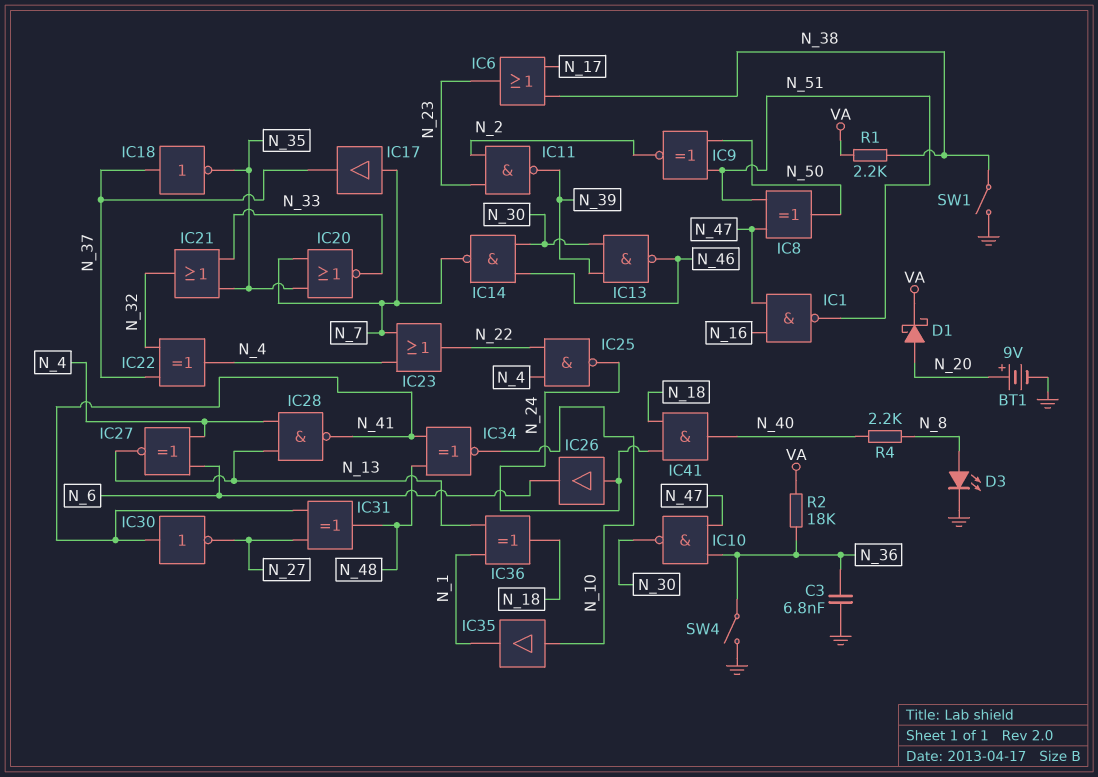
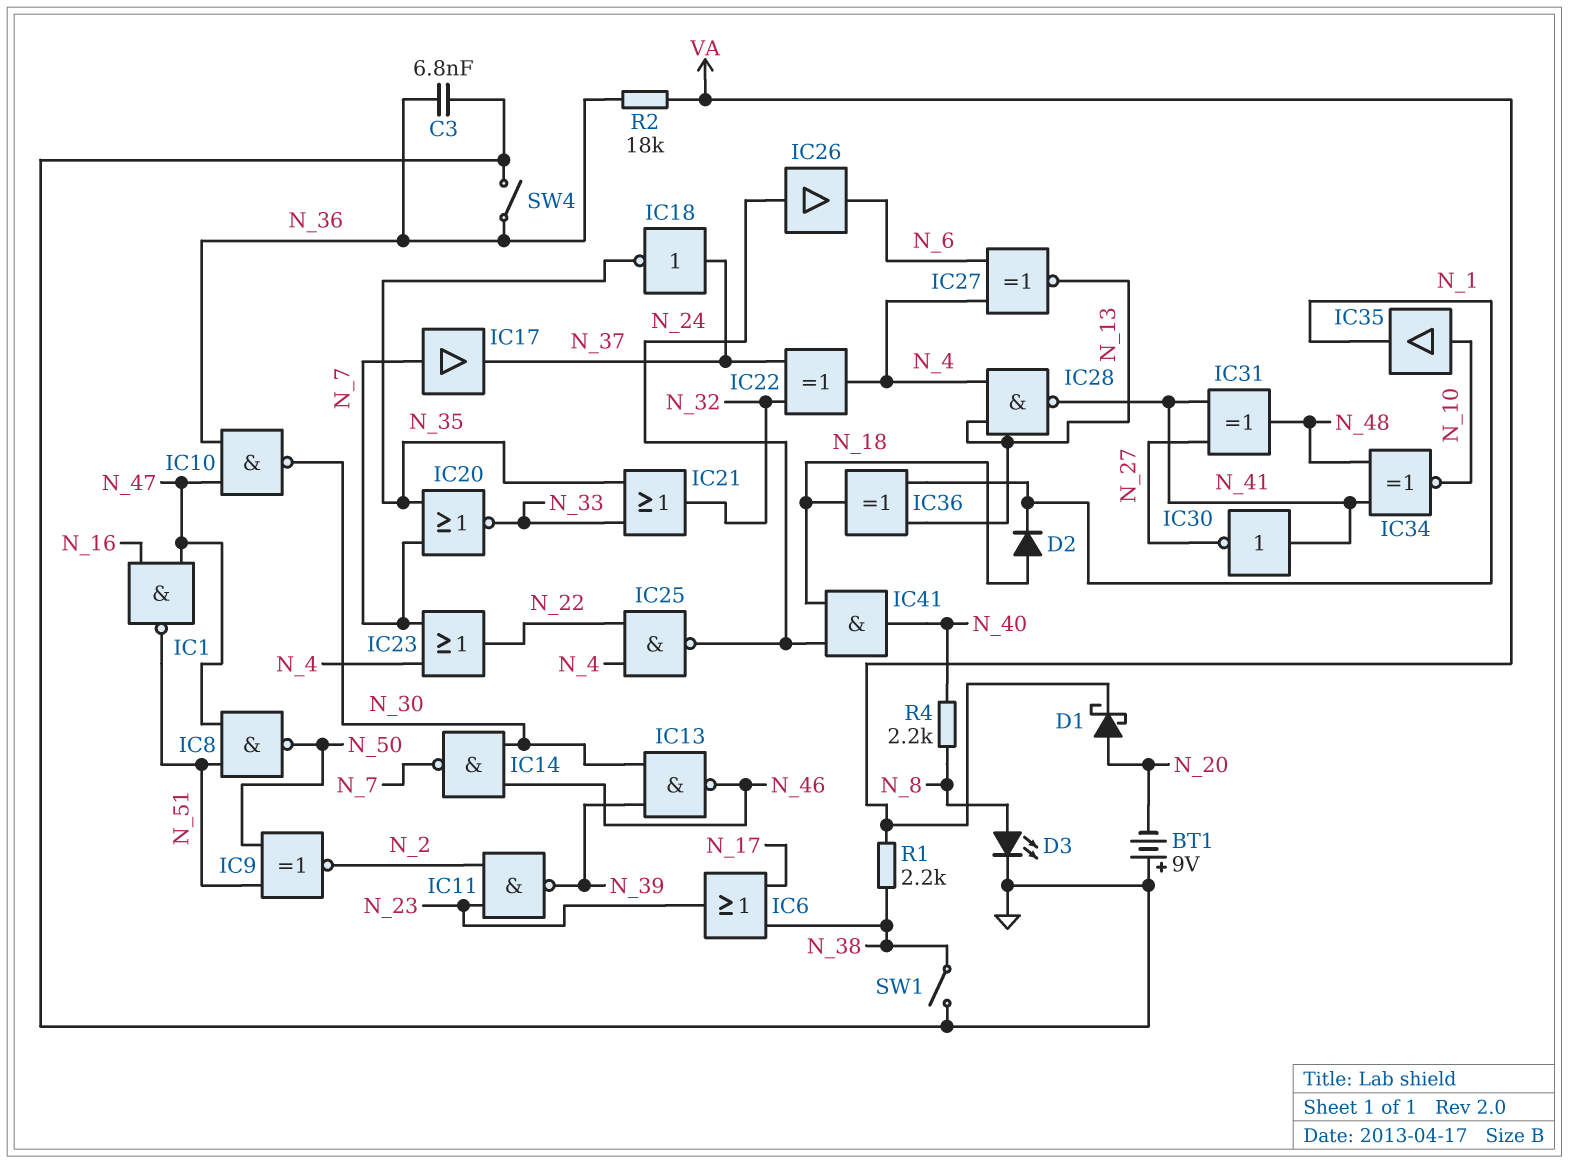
BT1: 9V (plus N_20, minus GND) -> 9V (plus GND, minus N_20)
D2: none -> diode (A N_18, K N_1)
IC8: XOR (in N_47, in N_51, out N_50) -> NAND (in N_47, in N_51, out N_50)

